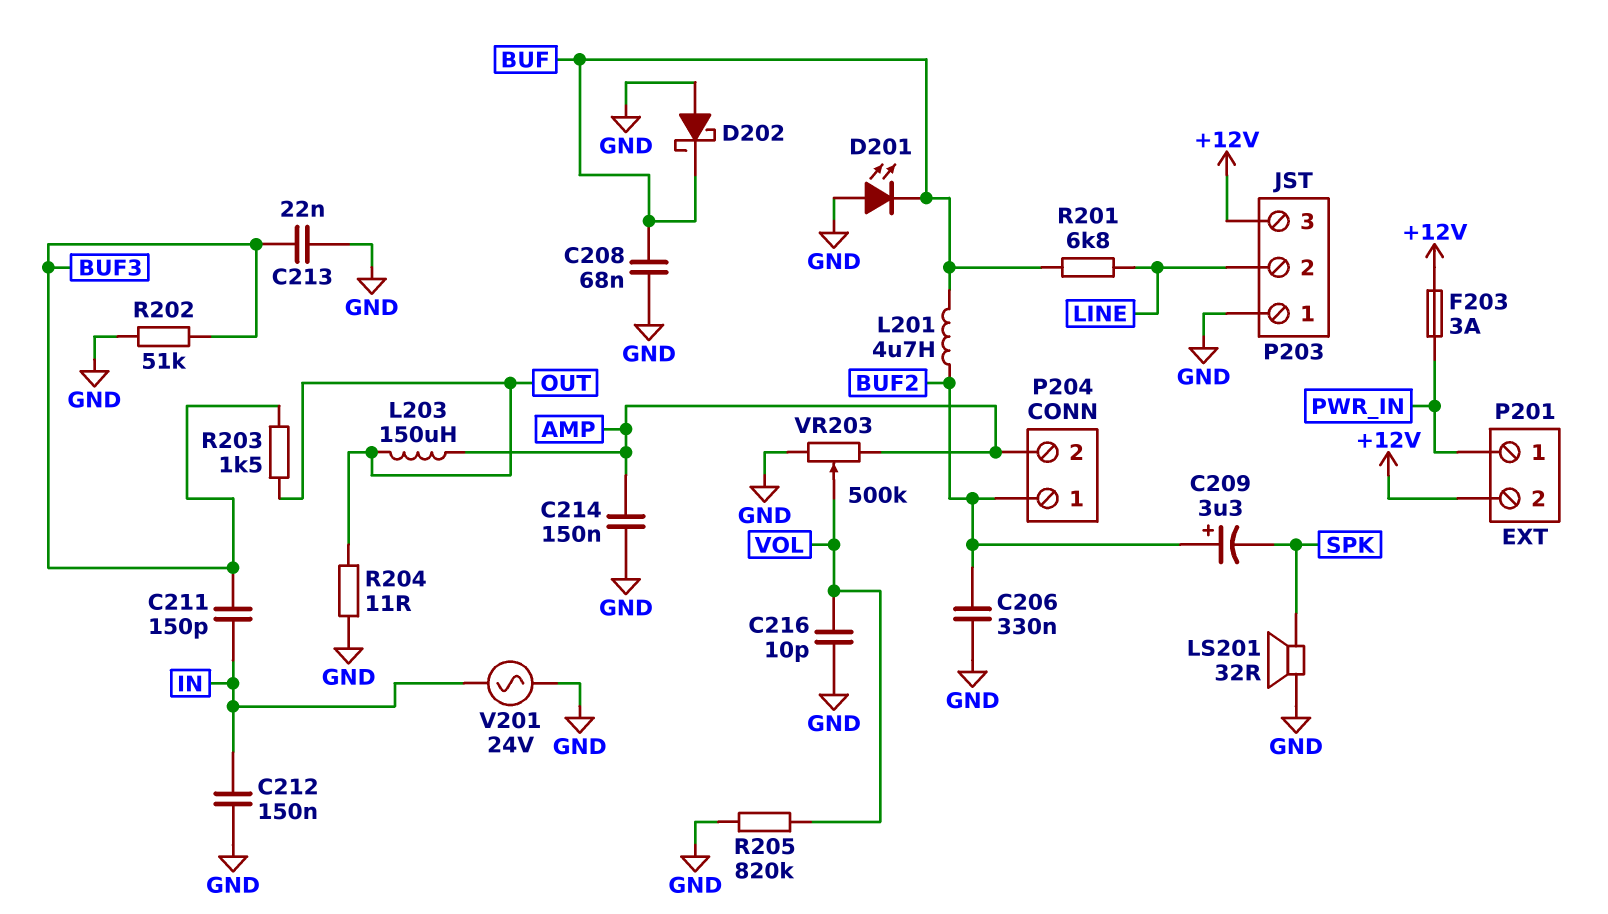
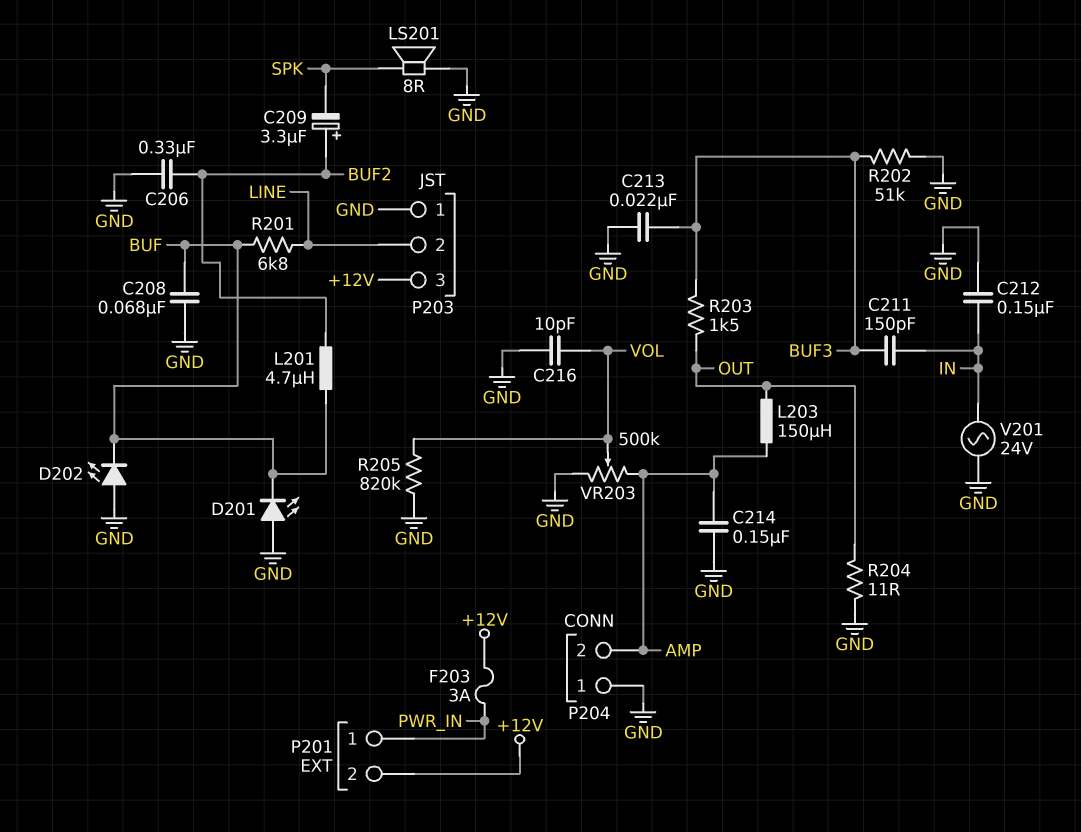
D202: schottky (A GND, K BUF) -> LED (A GND, K BUF)
LS201: speaker 32R (GND, SPK) -> speaker 8R (GND, SPK)
P204 pin 1: BUF2 -> GND

